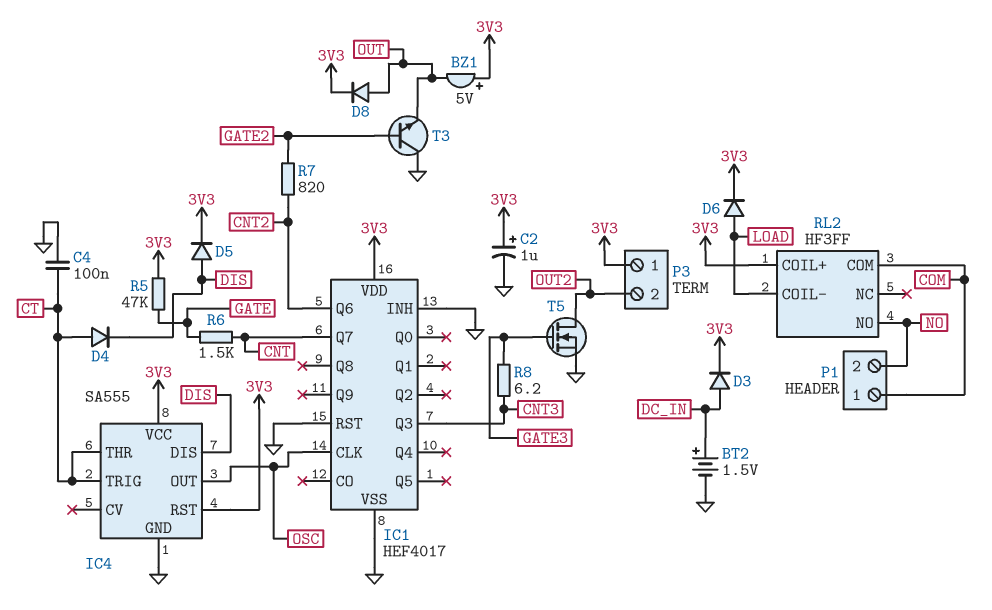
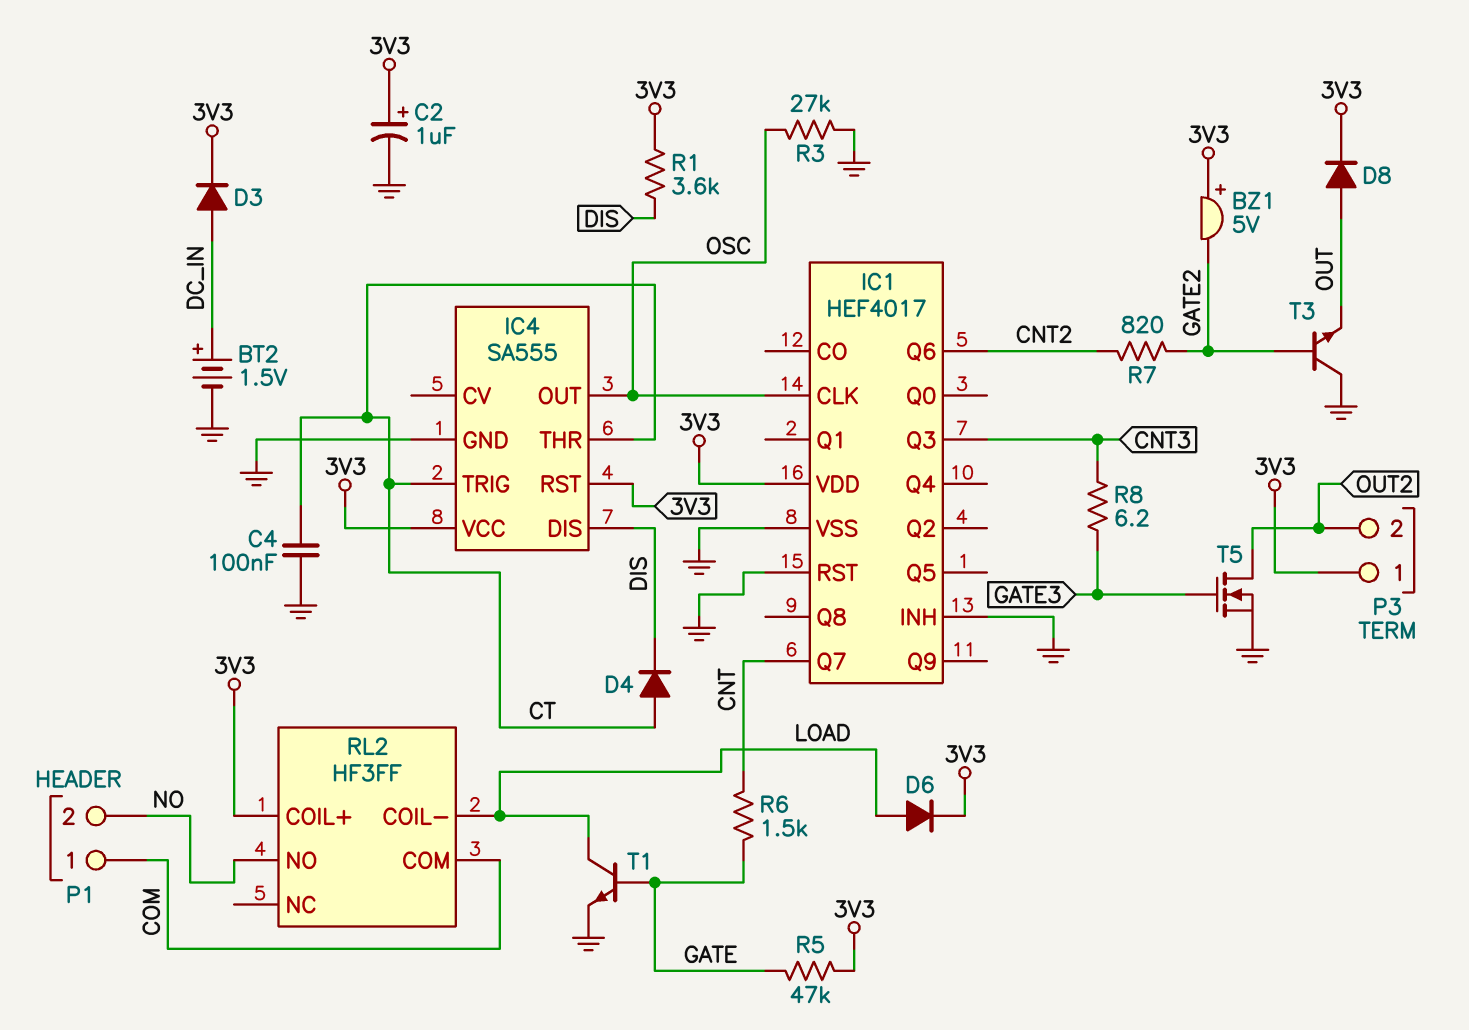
BZ1: buzzer 5V (plus 3V3, minus OUT) -> buzzer 5V (plus 3V3, minus GATE2)
D5: diode (A DIS, K 3V3) -> none
R1: none -> 3.6k (3V3, DIS)
R3: none -> 27k (GND, OSC)
T1: none -> NPN (B GATE, C LOAD, E GND)

